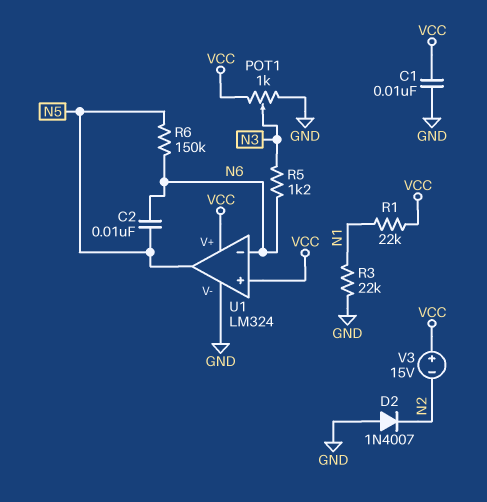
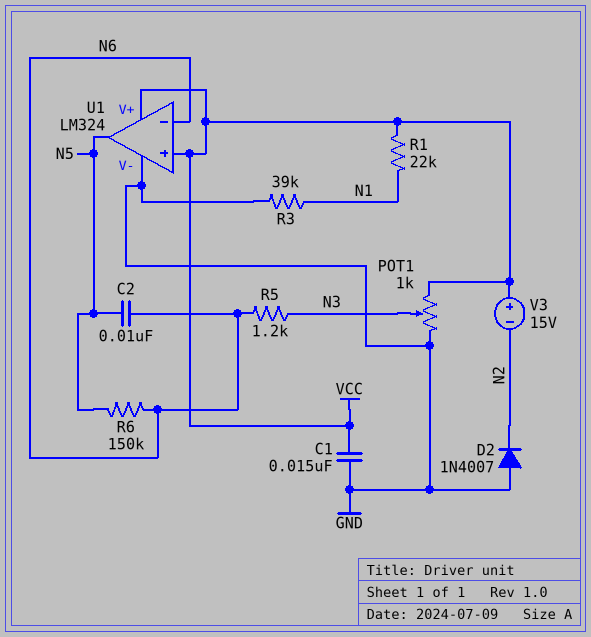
C1: 10nF (GND, VCC) -> 15nF (GND, VCC)
R3: 22k (GND, N1) -> 39k (GND, N1)

